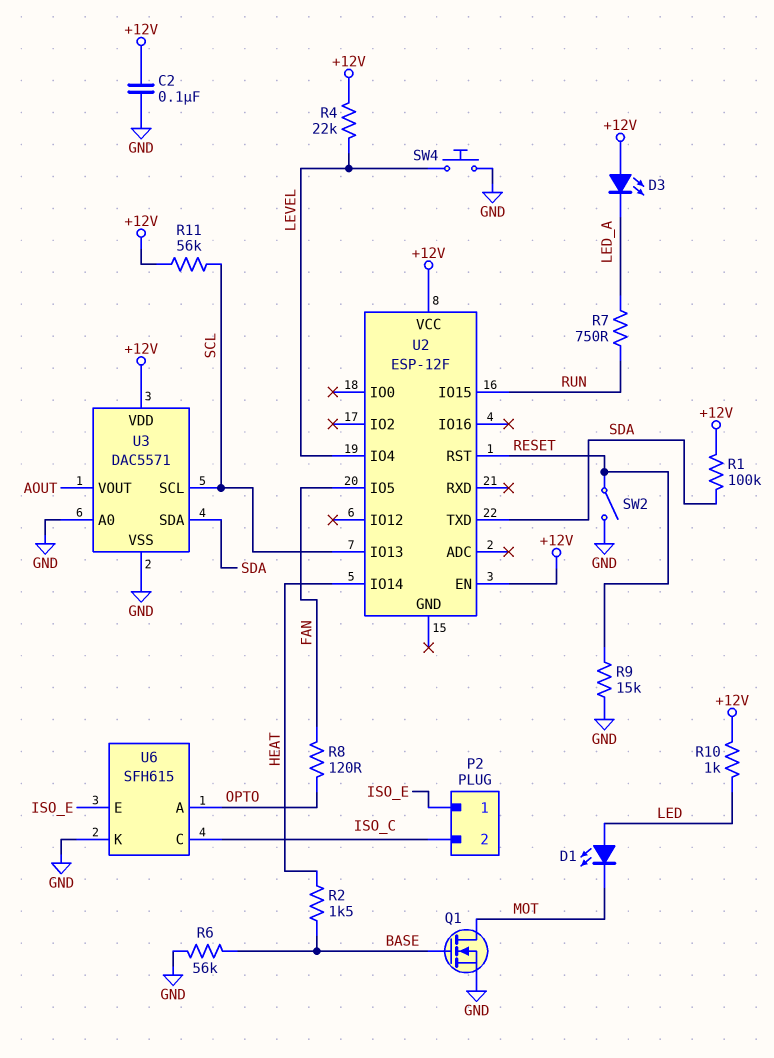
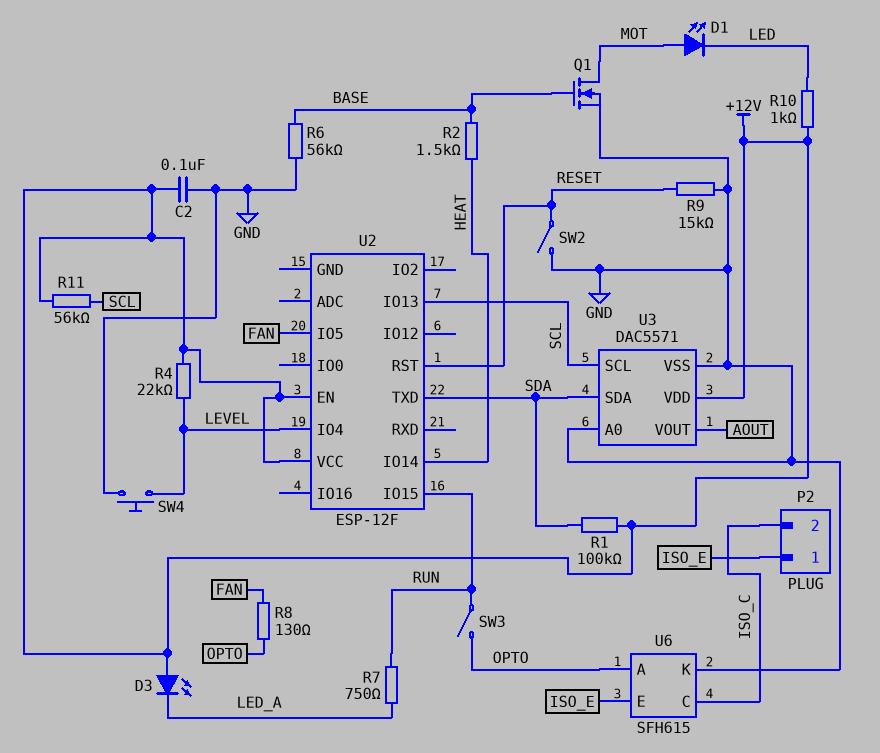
D1: LED (A LED, K MOT) -> LED (A MOT, K LED)
R8: 120 (FAN, OPTO) -> 130 (FAN, OPTO)
SW3: none -> switch (OPTO, RUN)

